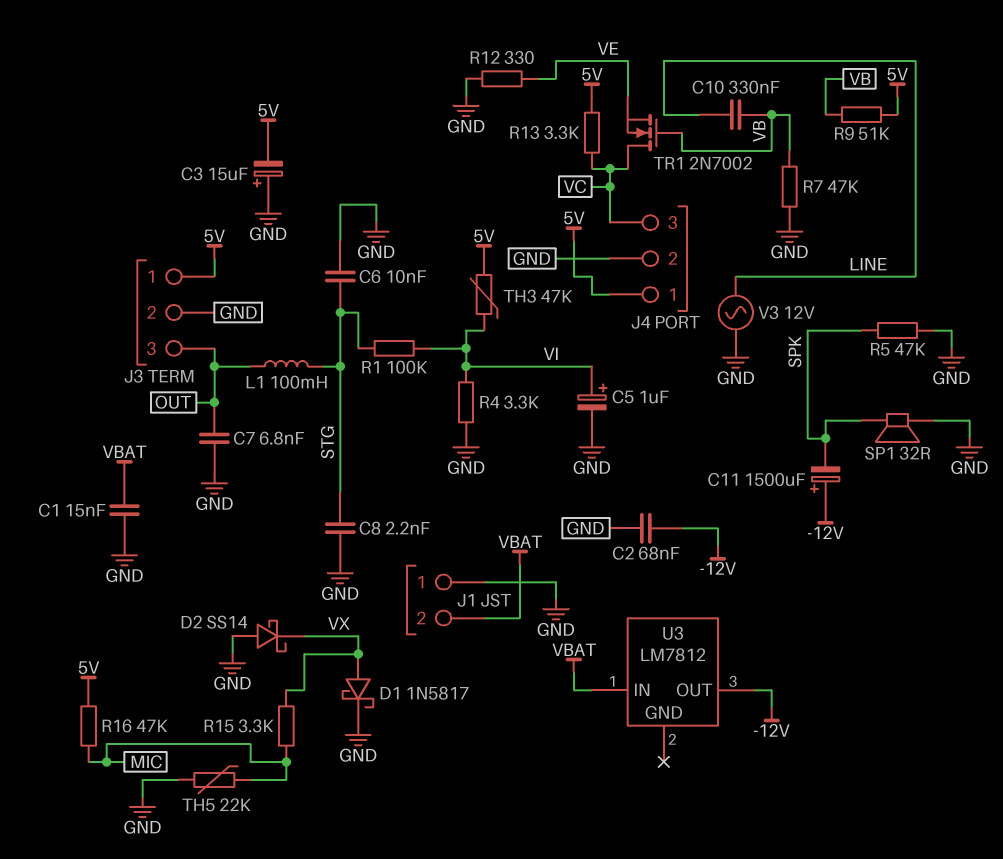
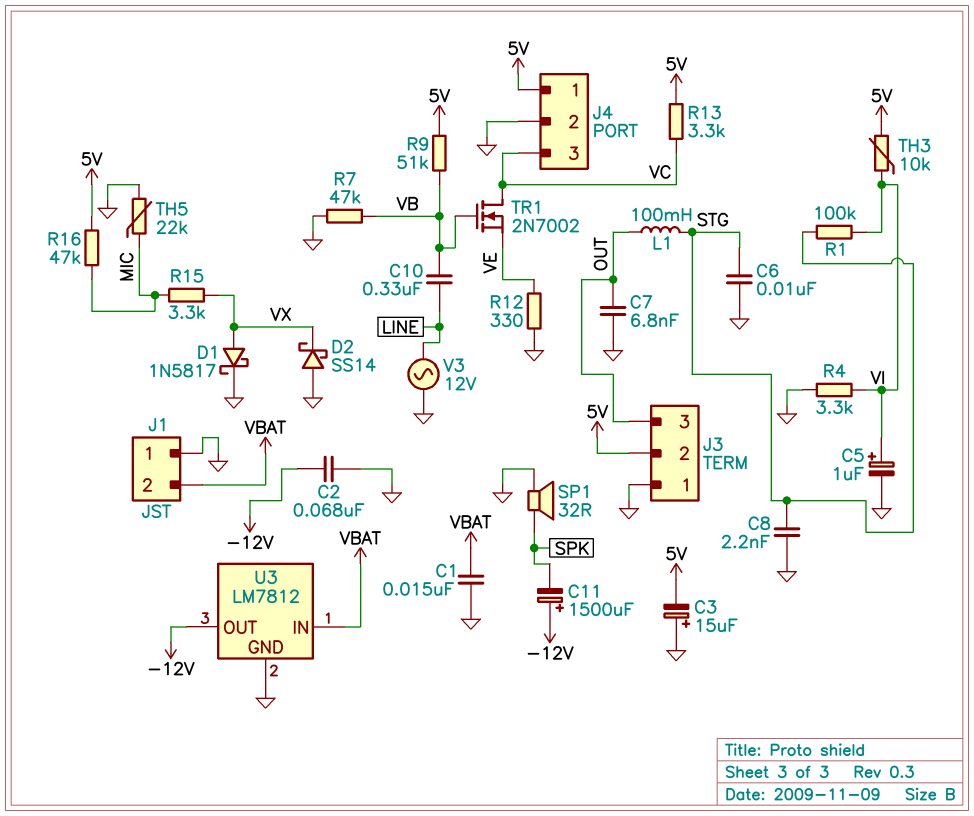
J3 pin 1: 5V -> GND
J3 pin 2: GND -> 5V
R5: 47k (GND, SPK) -> none
TH3: 47k (5V, VI) -> 10k (5V, VI)
U3 pin GND: none -> GND

